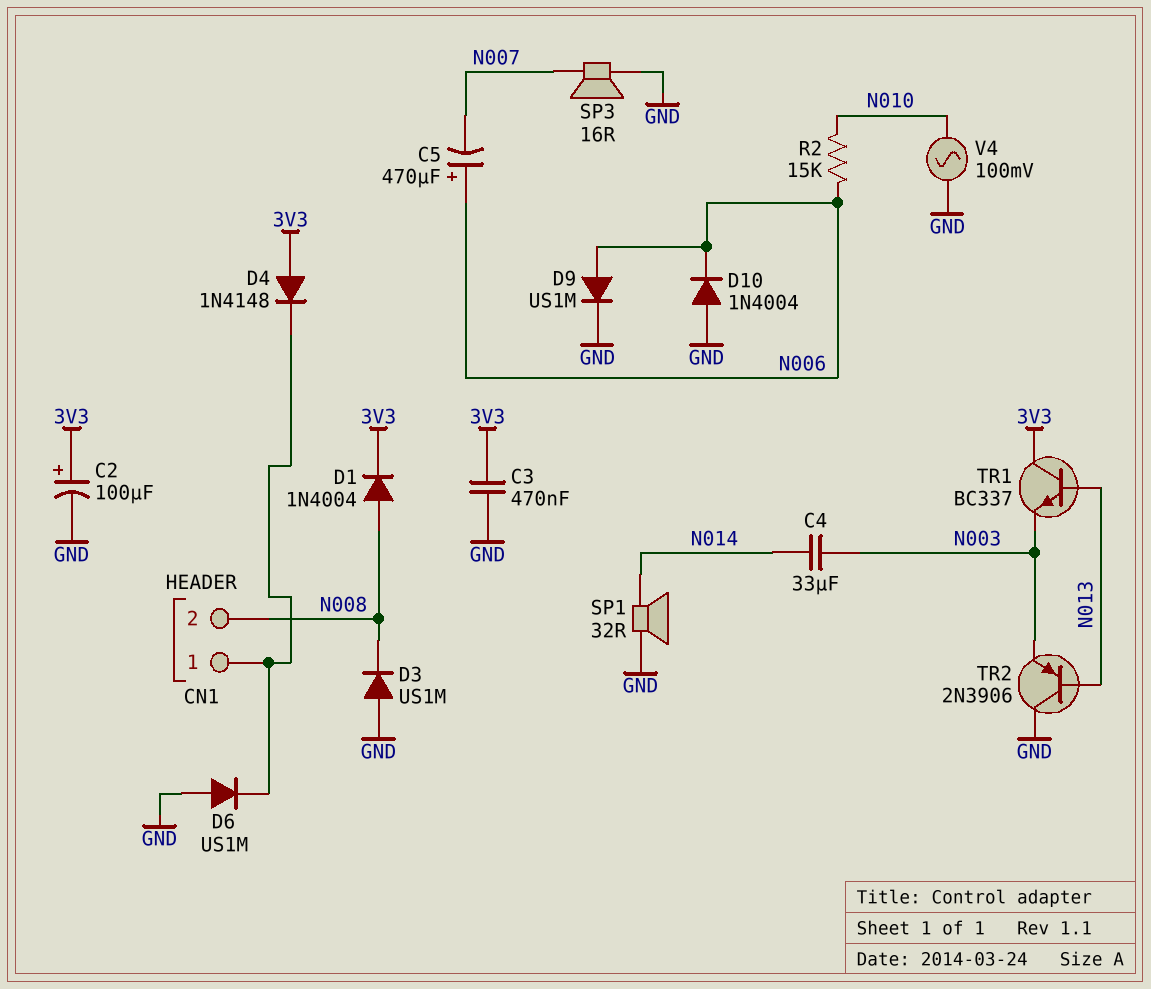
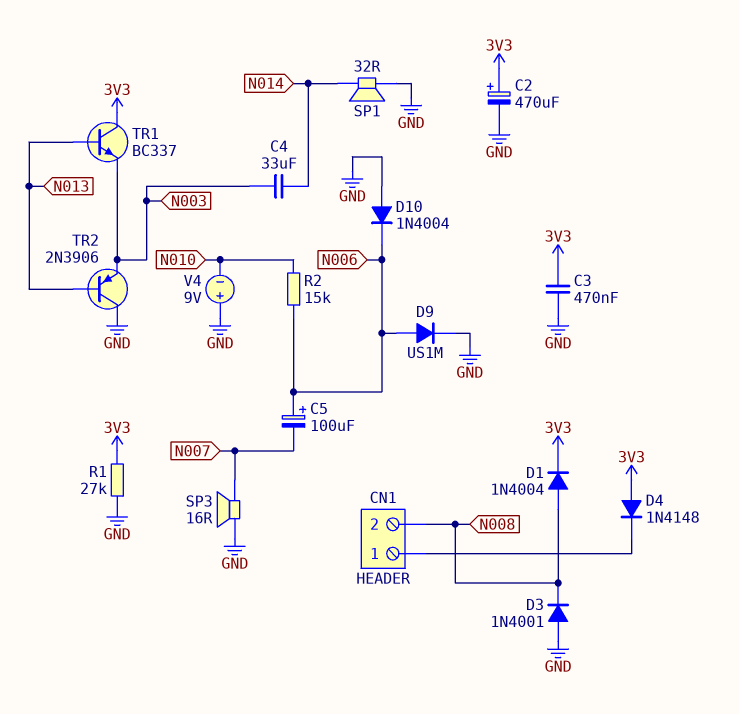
C2: 100uF (plus 3V3, minus GND) -> 470uF (plus 3V3, minus GND)
C5: 470uF (plus N006, minus N007) -> 100uF (plus N006, minus N007)
D3: diode US1M (A GND, K N008) -> diode 1N4001 (A GND, K N008)
D6: diode US1M (A GND, K CN1/1) -> none
R1: none -> 27k (3V3, GND)
V4: AC 100mV (GND, N010) -> 9V (plus GND, minus N010)

